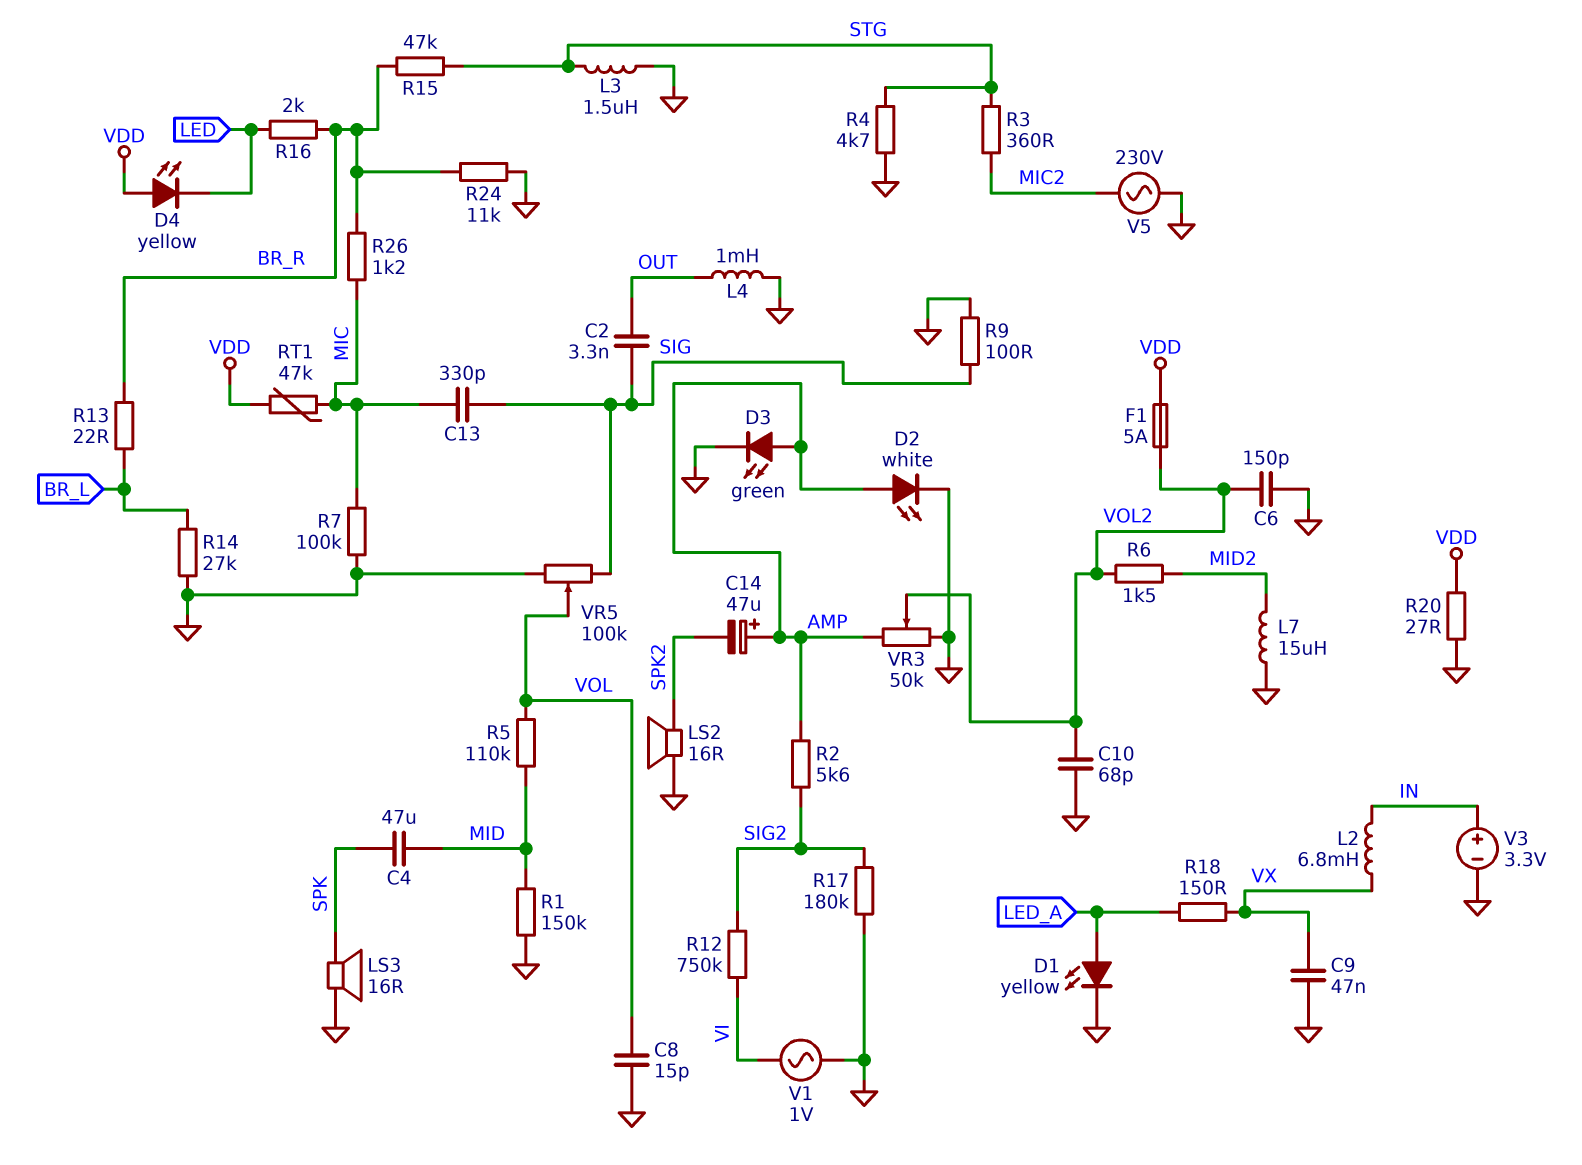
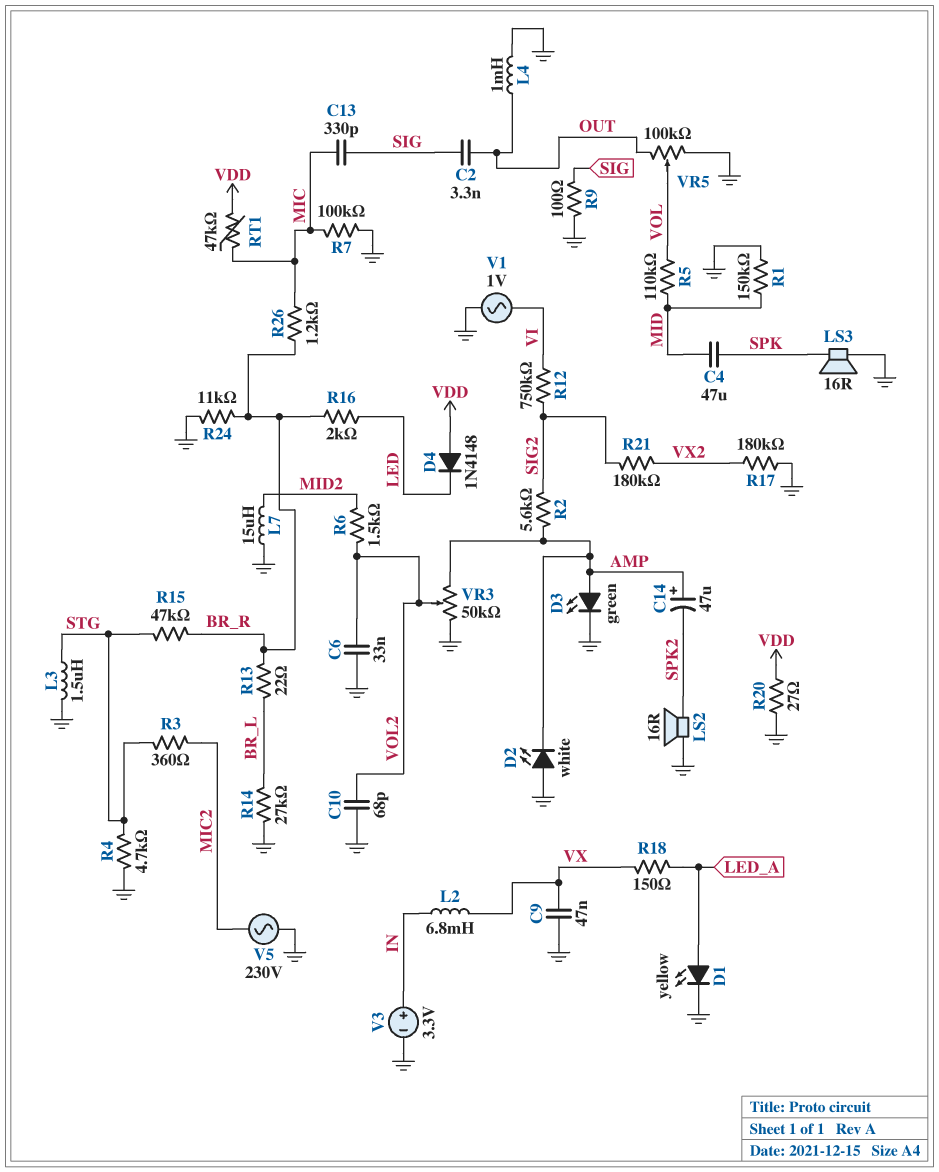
C6: 150pF (GND, VOL2) -> 33nF (GND, VOL2)
C8: 15pF (GND, VOL) -> none
D2: LED white (A AMP, K GND) -> LED white (A GND, K AMP)
D4: LED yellow (A VDD, K LED) -> diode 1N4148 (A VDD, K LED)
F1: 5A (VDD, VOL2) -> none
R17: 180k (GND, SIG2) -> 180k (GND, VX2)
R21: none -> 180k (SIG2, VX2)
VR5: 100k (GND, SIG, wiper VOL) -> 100k (GND, OUT, wiper VOL)

